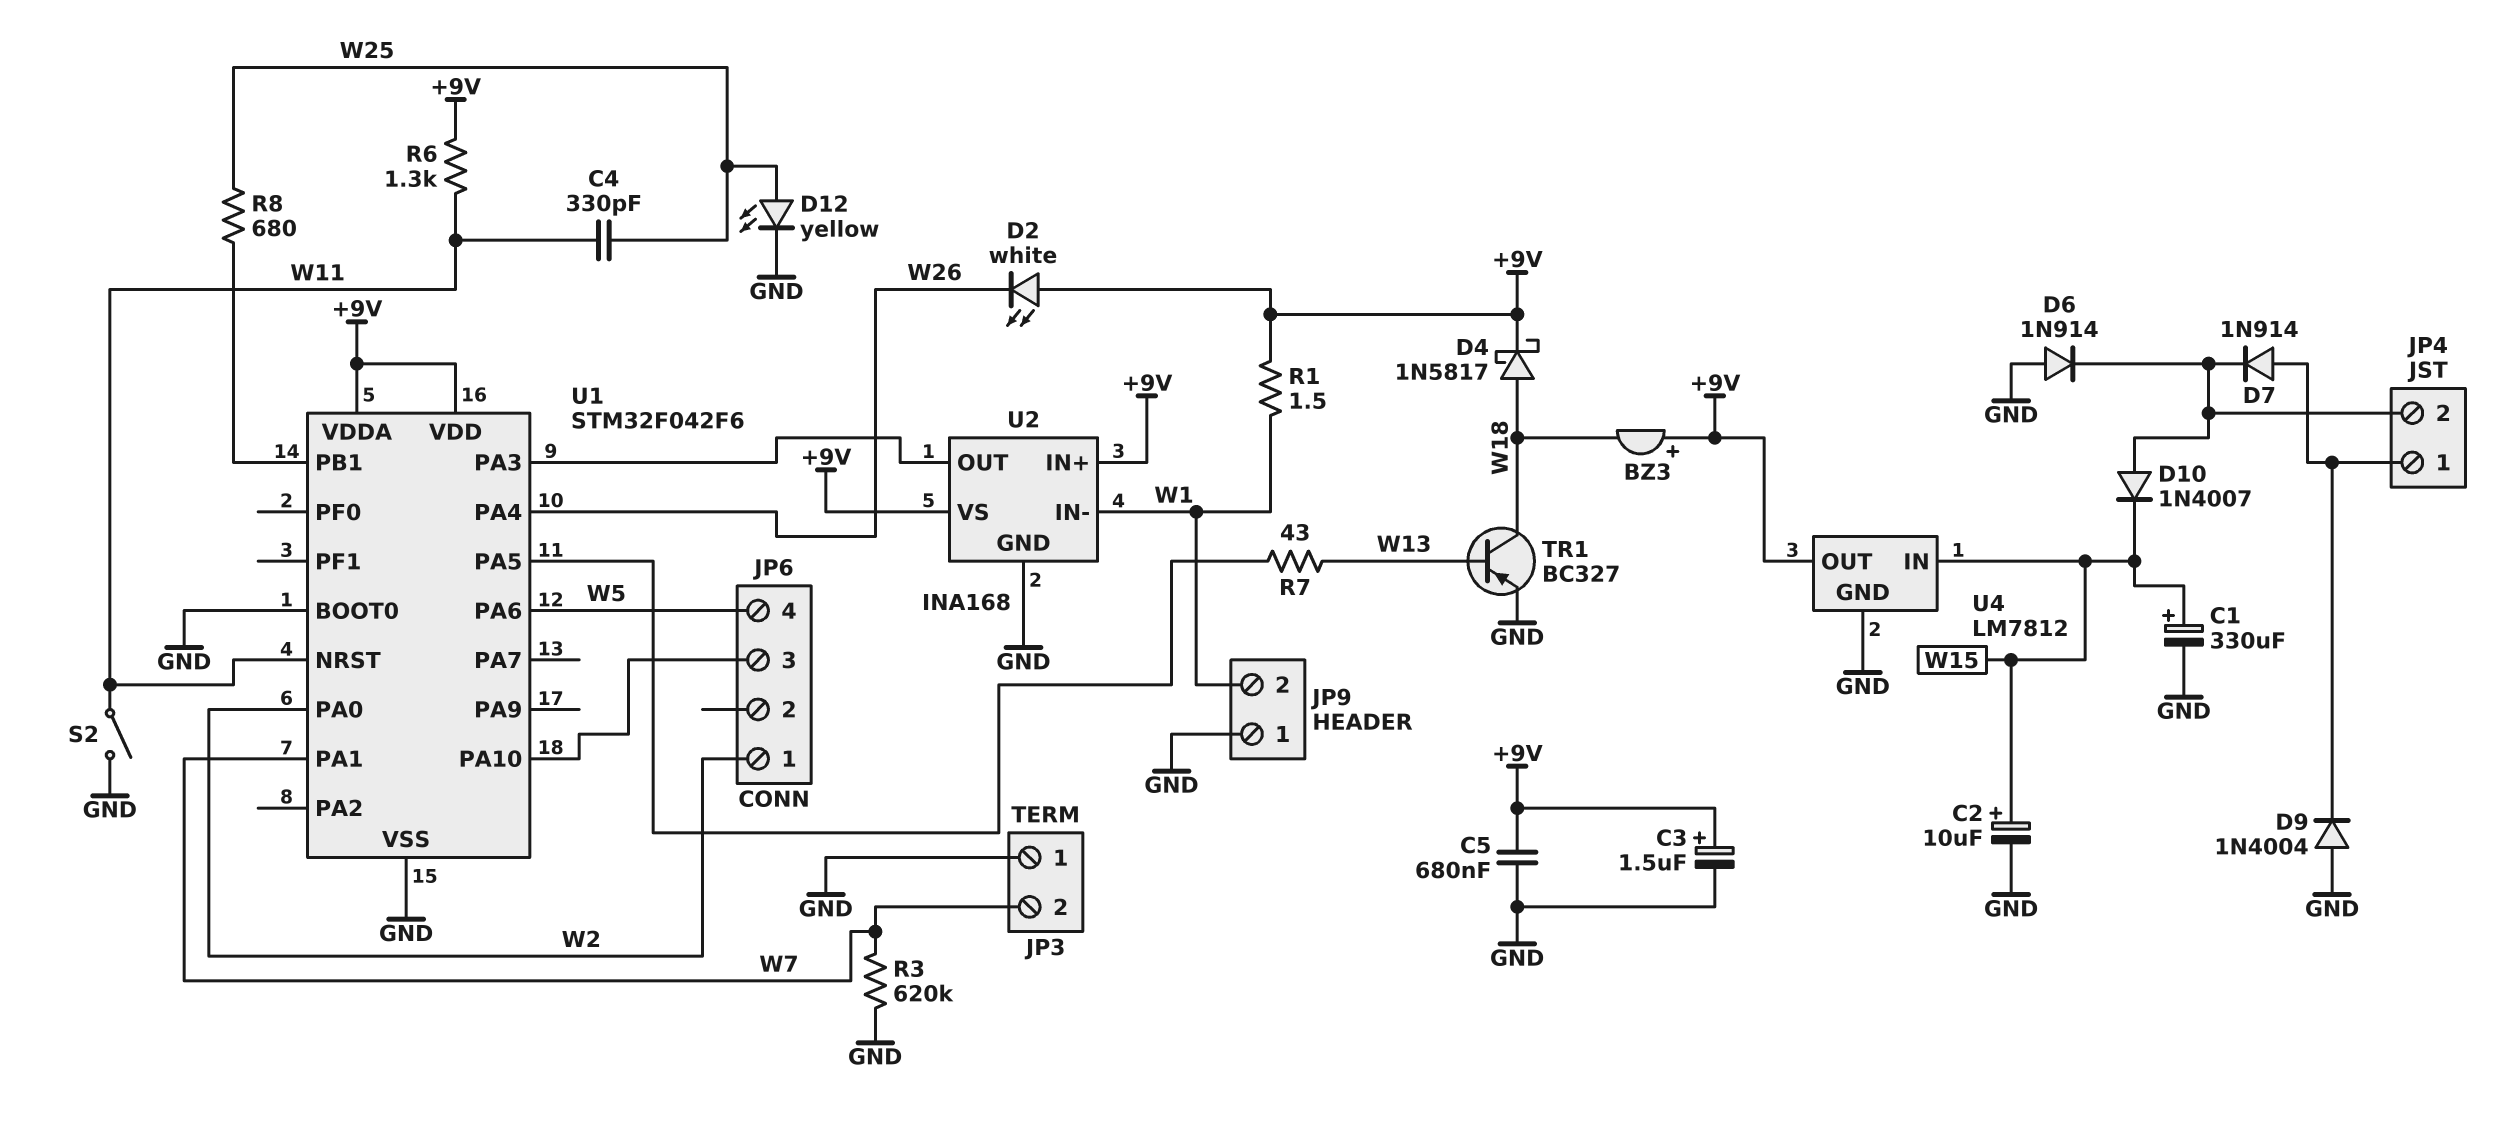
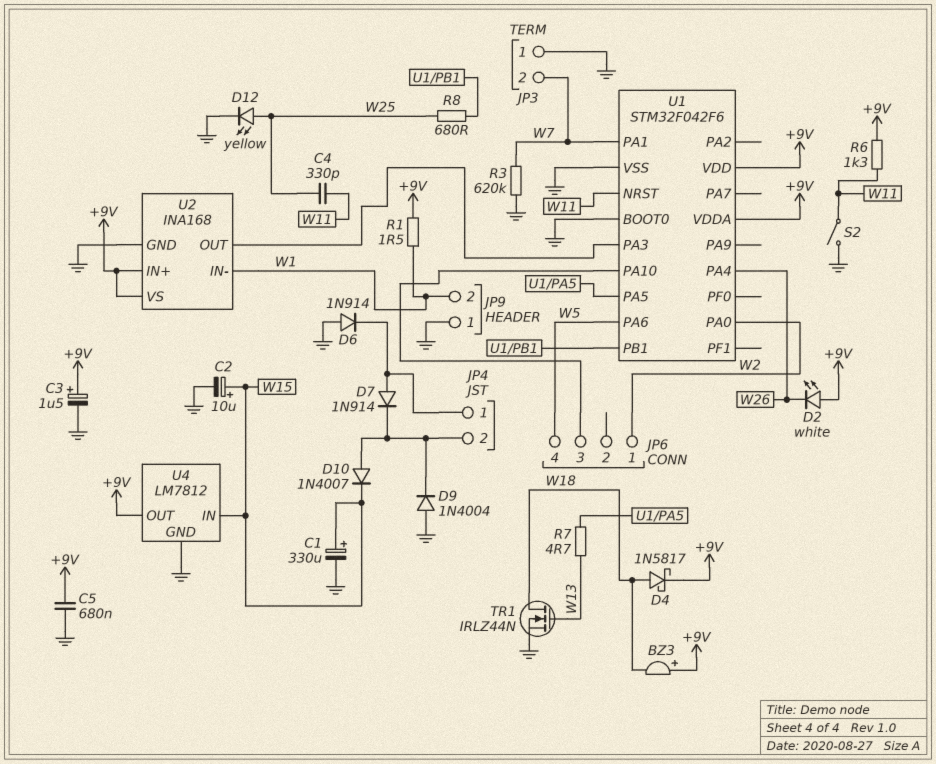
D6: diode 1N914 (A GND, K JP4/2) -> diode 1N914 (A GND, K JP4/1)
D9: diode 1N4004 (A GND, K JP4/1) -> diode 1N4004 (A GND, K JP4/2)
R7: 43 (U1/PA5, W13) -> 4.7 (U1/PA5, W13)
TR1: PNP BC327 (B W13, C W18, E GND) -> NMOS IRLZ44N (G W13, D W18, S GND)

